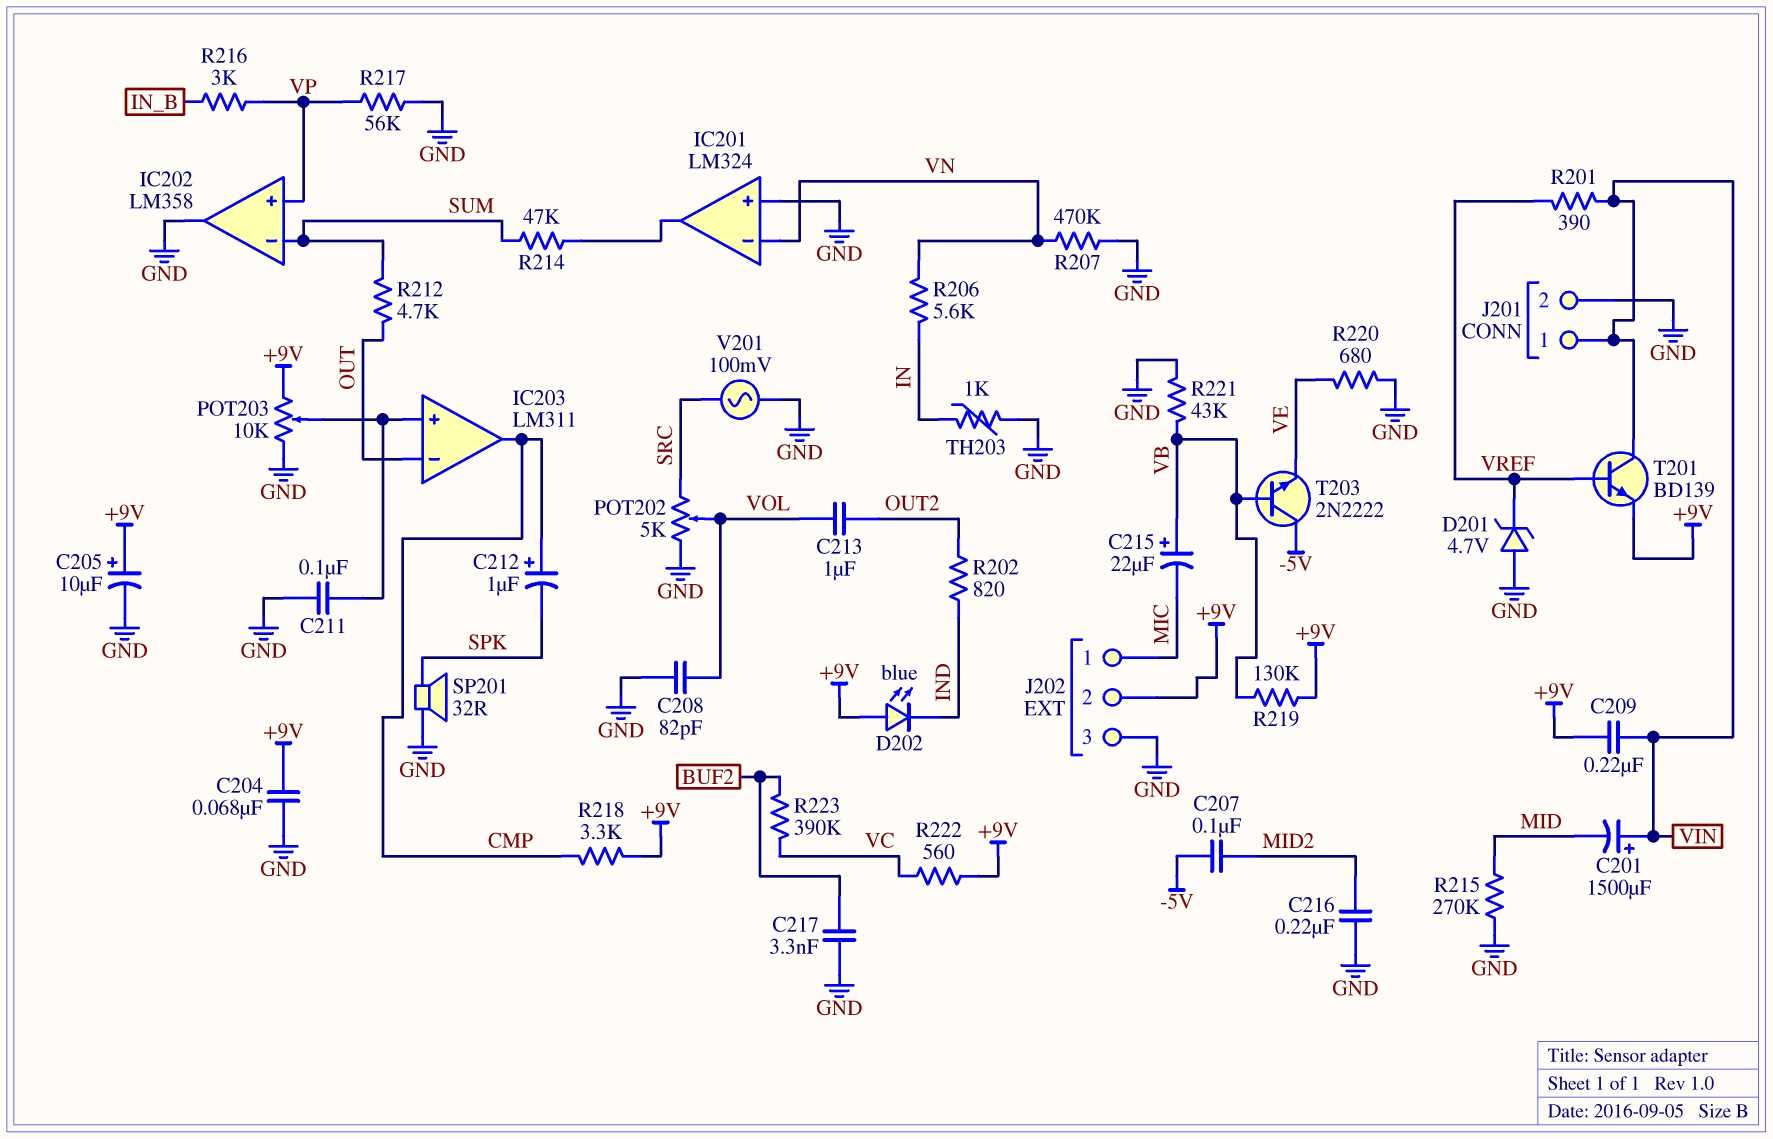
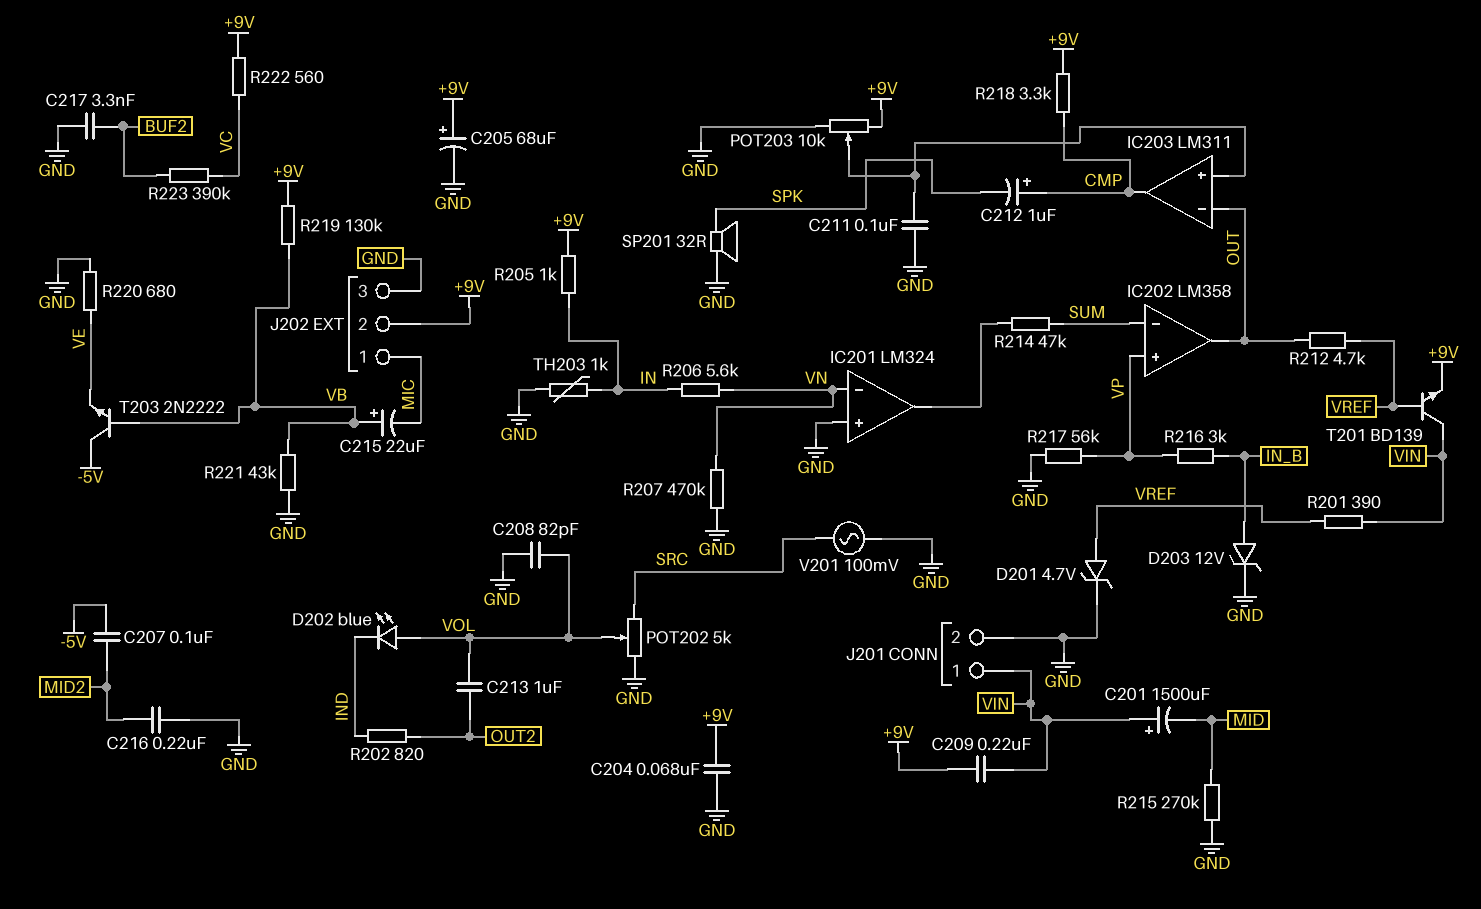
C205: 10uF (plus +9V, minus GND) -> 68uF (plus +9V, minus GND)
D201: zener 4.7V (A GND, K VREF) -> zener 4.7V (A VREF, K GND)
D202: LED blue (A +9V, K IND) -> LED blue (A VOL, K IND)
D203: none -> zener 12V (A IN_B, K GND)
IC202 pin out: GND -> OUT
R205: none -> 1k (+9V, IN)
R212: 4.7k (OUT, SUM) -> 4.7k (OUT, VREF)

